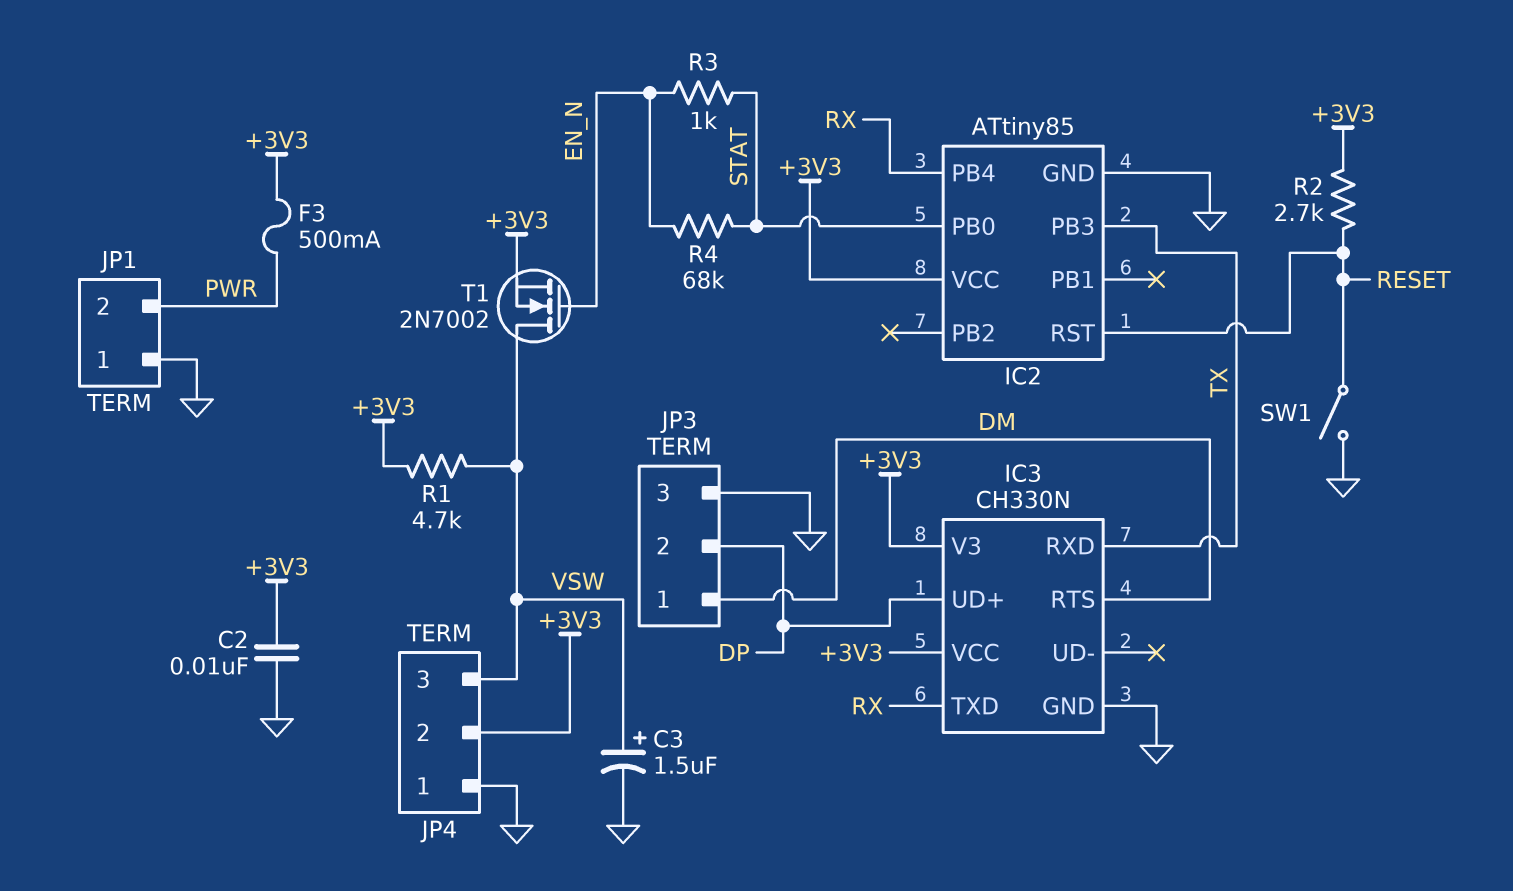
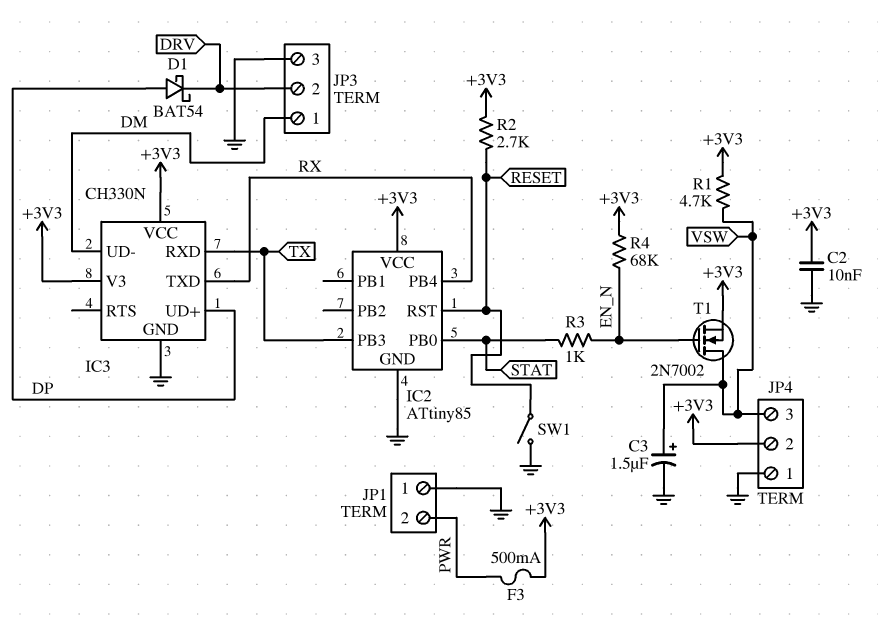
D1: none -> schottky BAT54 (A DP, K DRV)
IC3 pin RTS: DM -> none
IC3 pin UD-: none -> DM
JP3 pin 2: DP -> DRV
R4: 68k (EN_N, STAT) -> 68k (+3V3, EN_N)

